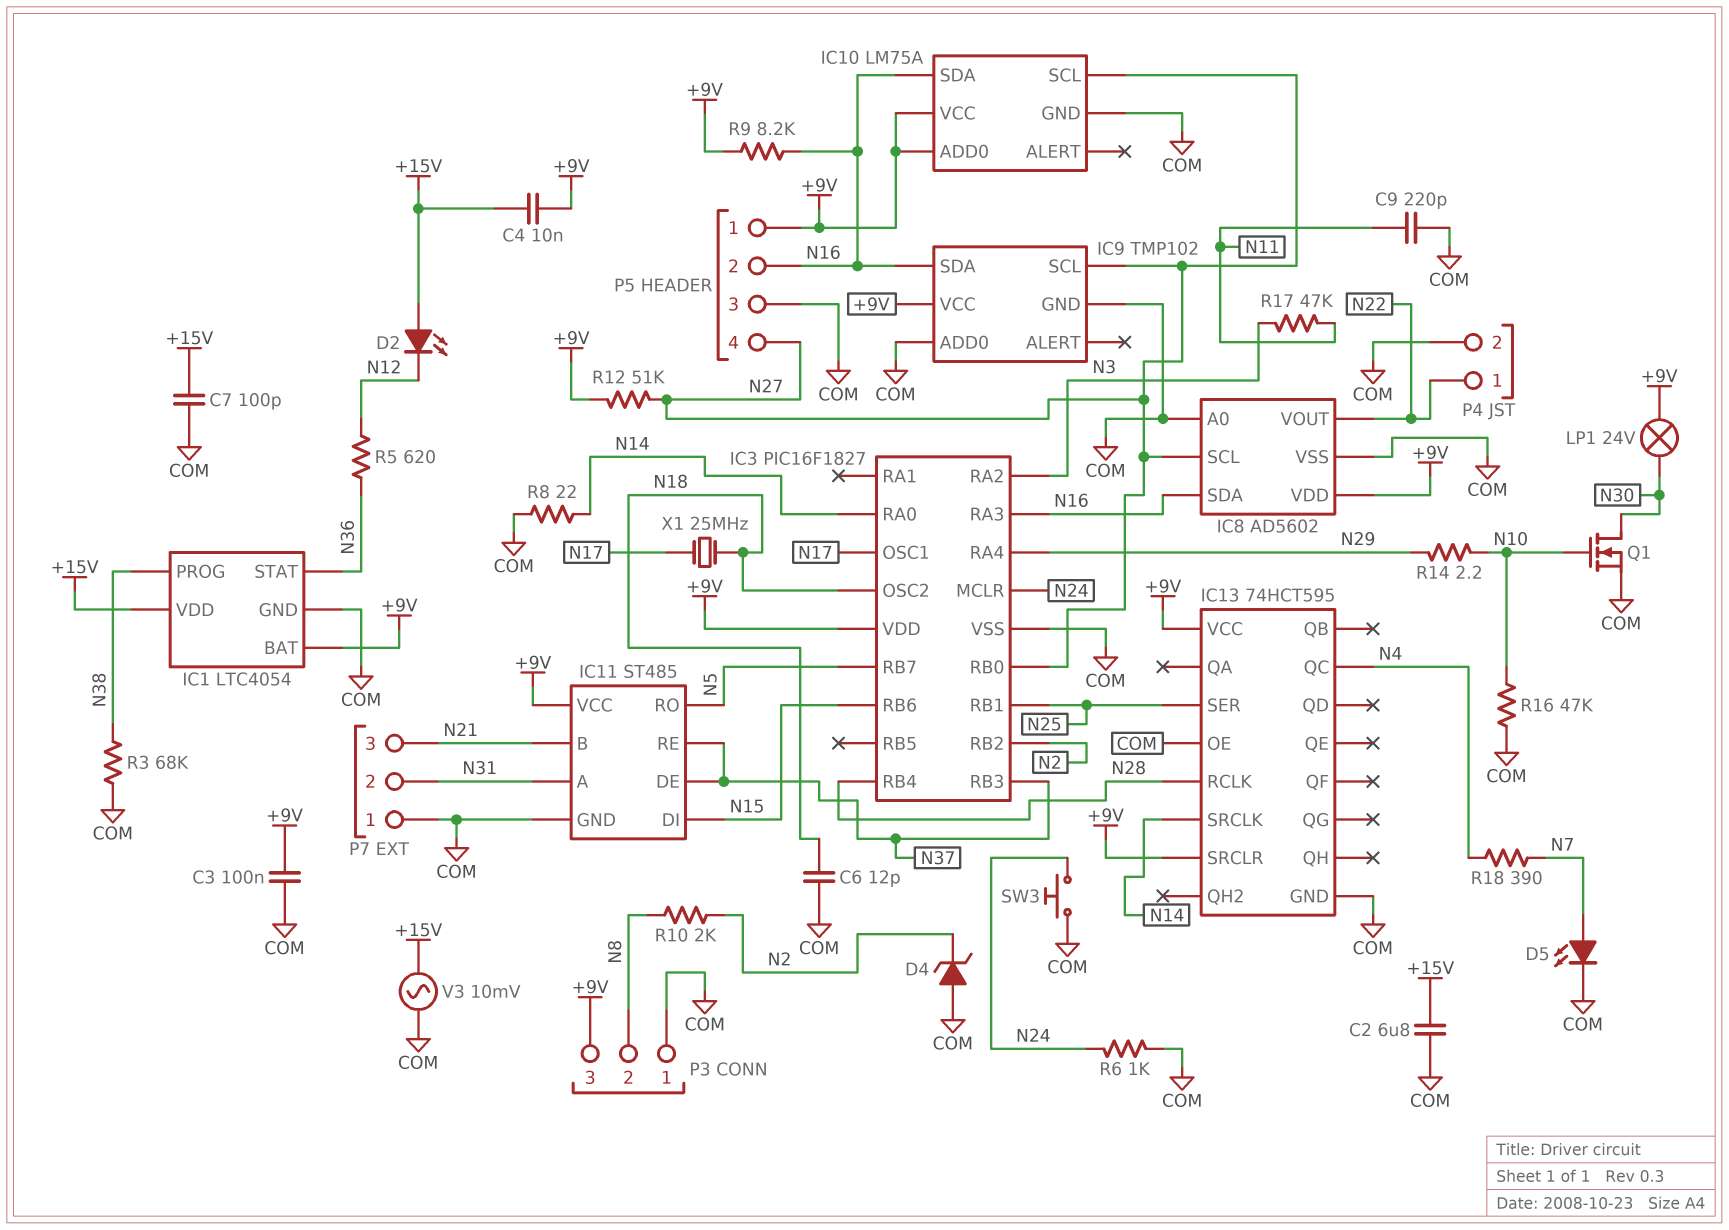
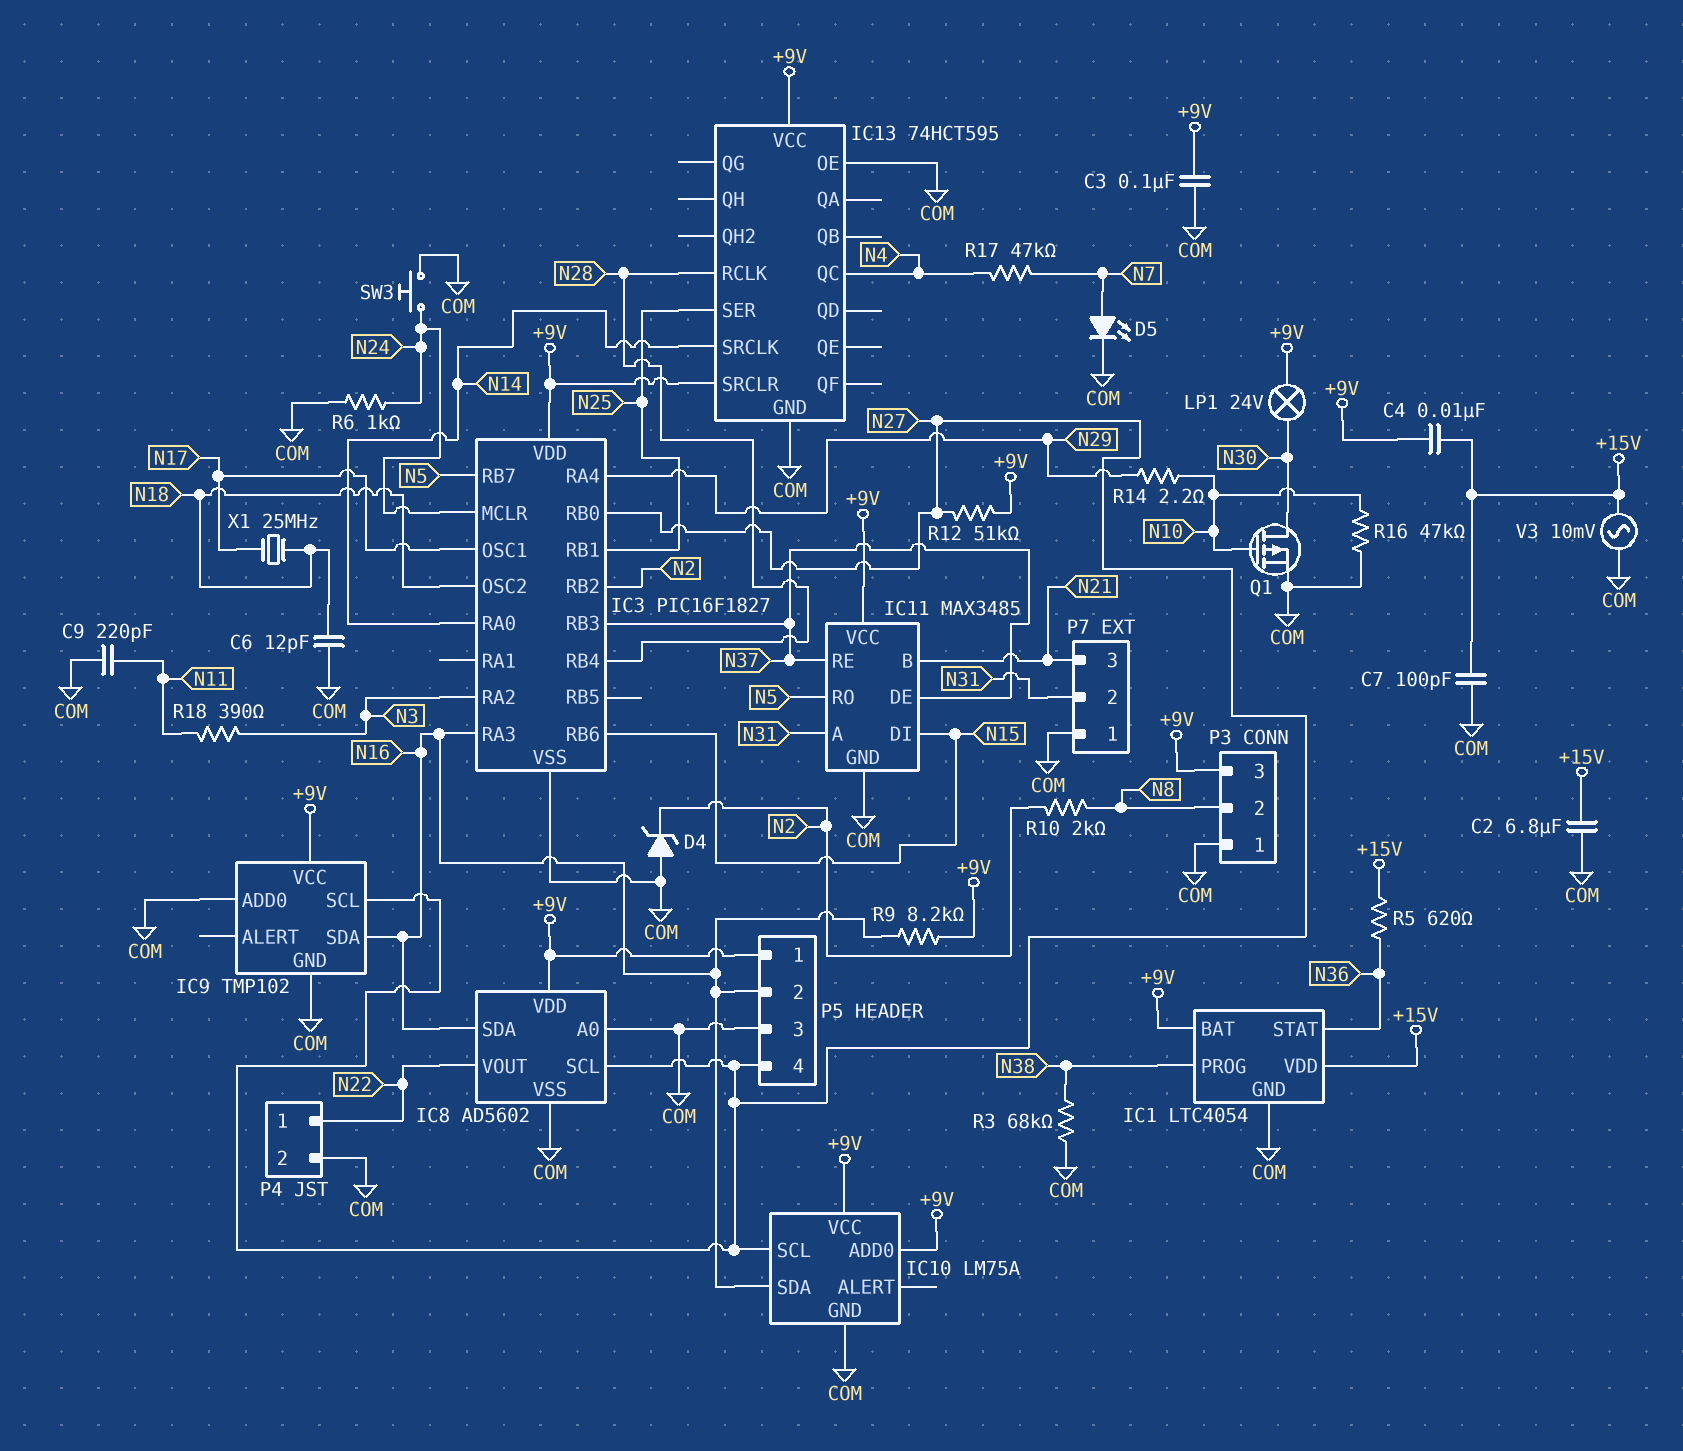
D2: LED (A +15V, K N12) -> none
IC11: ST485 -> MAX3485
Q1: NMOS (G N10, D N30, S COM) -> PMOS (G N10, D N30, S COM)
R5: 620 (N12, N36) -> 620 (+15V, N36)
R8: 22 (COM, N14) -> none
R17: 47k (N3, N11) -> 47k (N4, N7)
R18: 390 (N4, N7) -> 390 (N3, N11)

